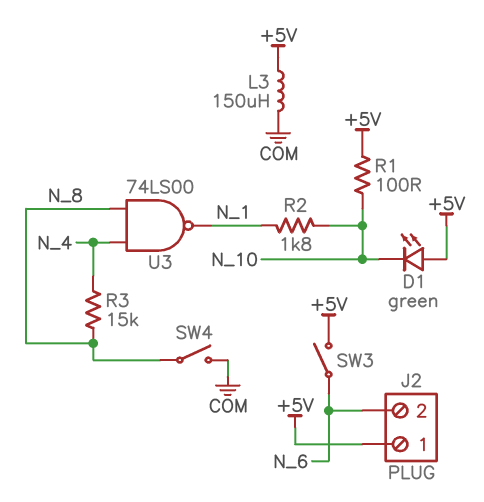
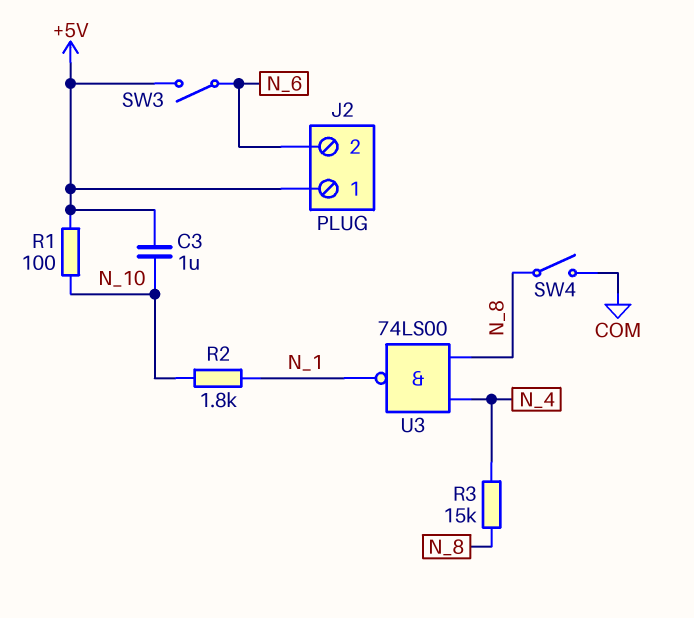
C3: none -> 1uF (+5V, N_10)
D1: LED green (A +5V, K N_10) -> none
L3: 150uH (+5V, COM) -> none

